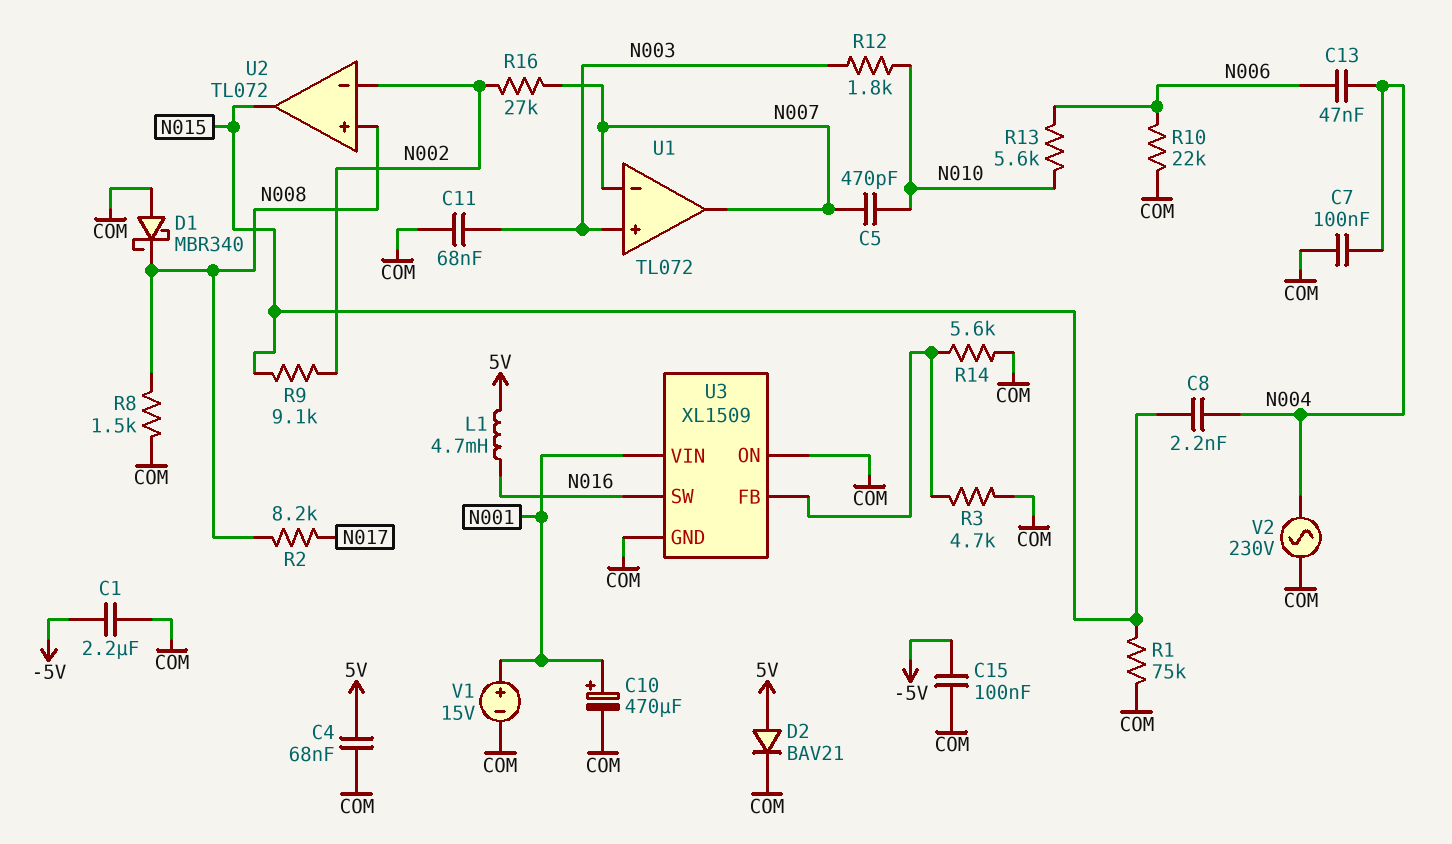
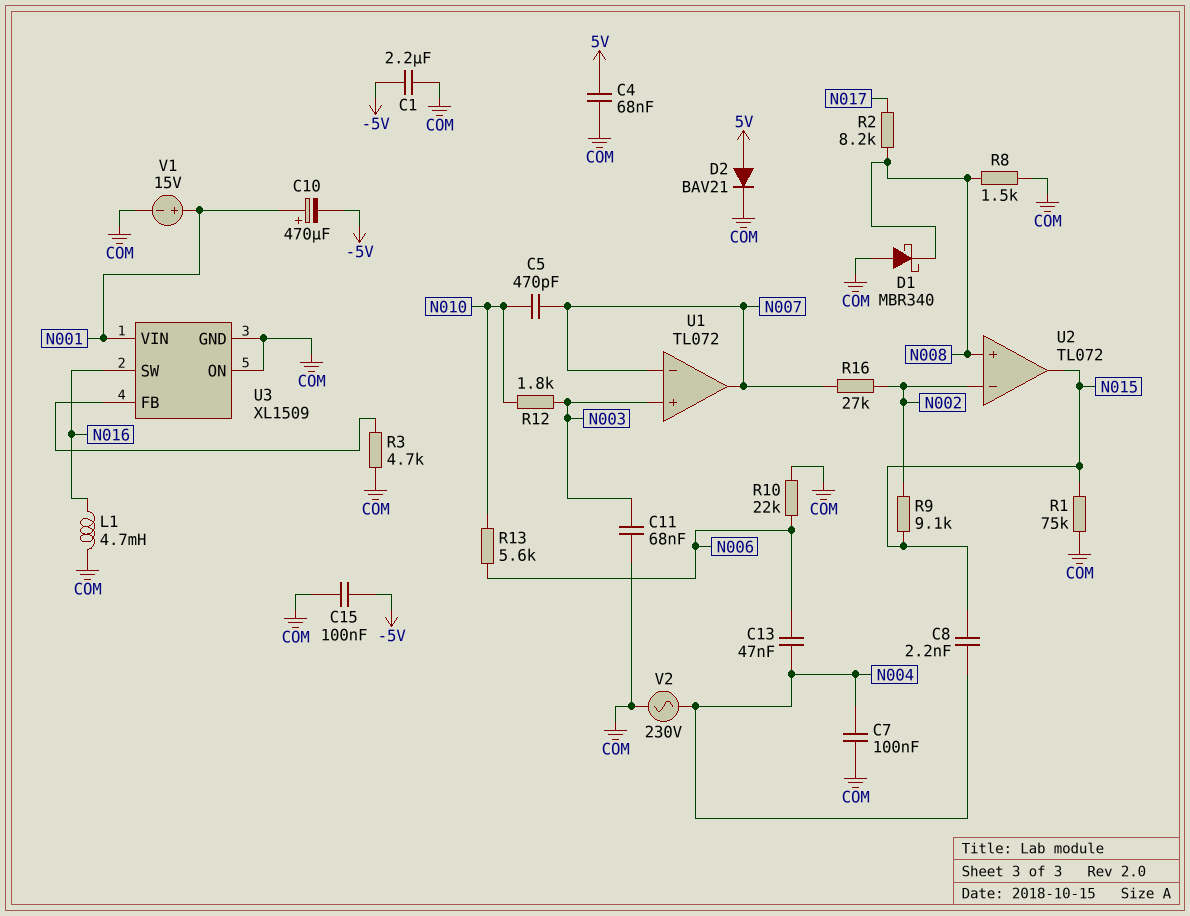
C10: 470uF (plus N001, minus COM) -> 470uF (plus N001, minus -5V)
L1: 4.7mH (5V, N016) -> 4.7mH (COM, N016)
R14: 5.6k (COM, U3/FB) -> none

